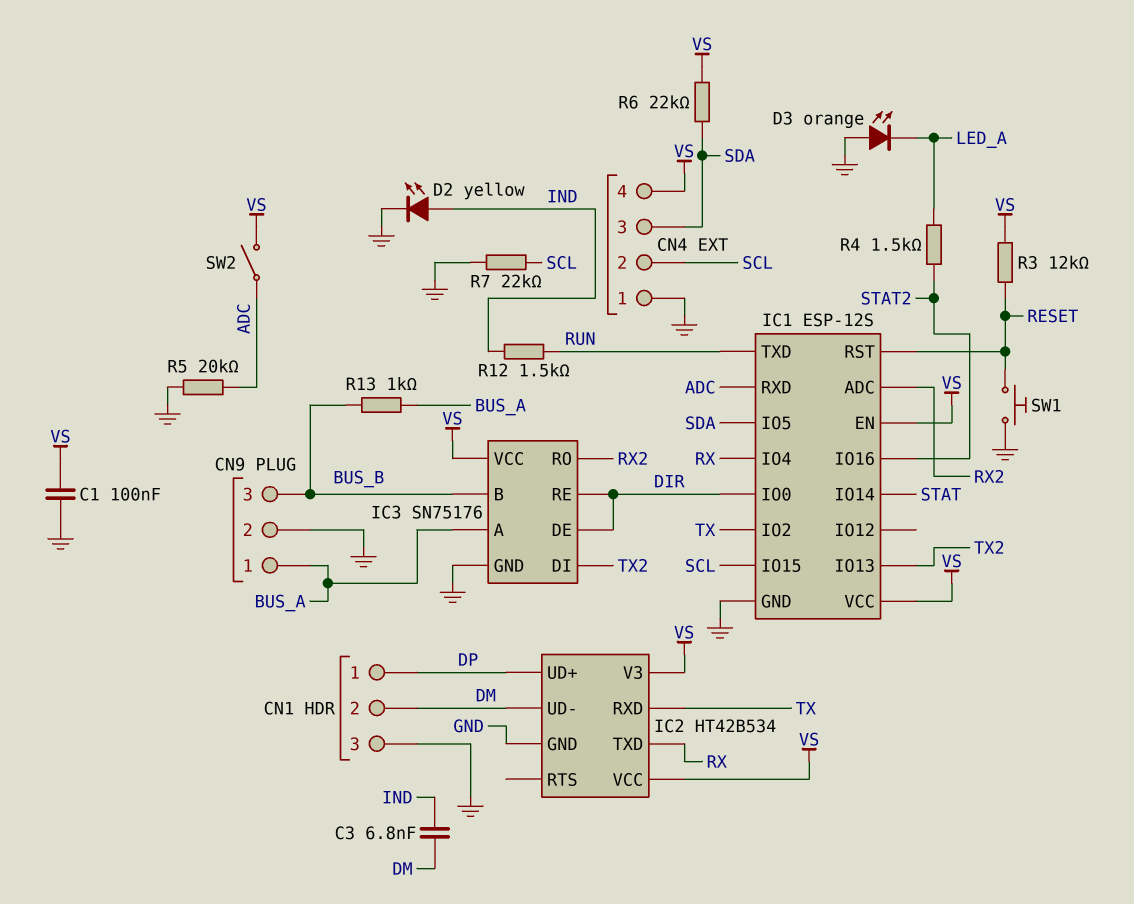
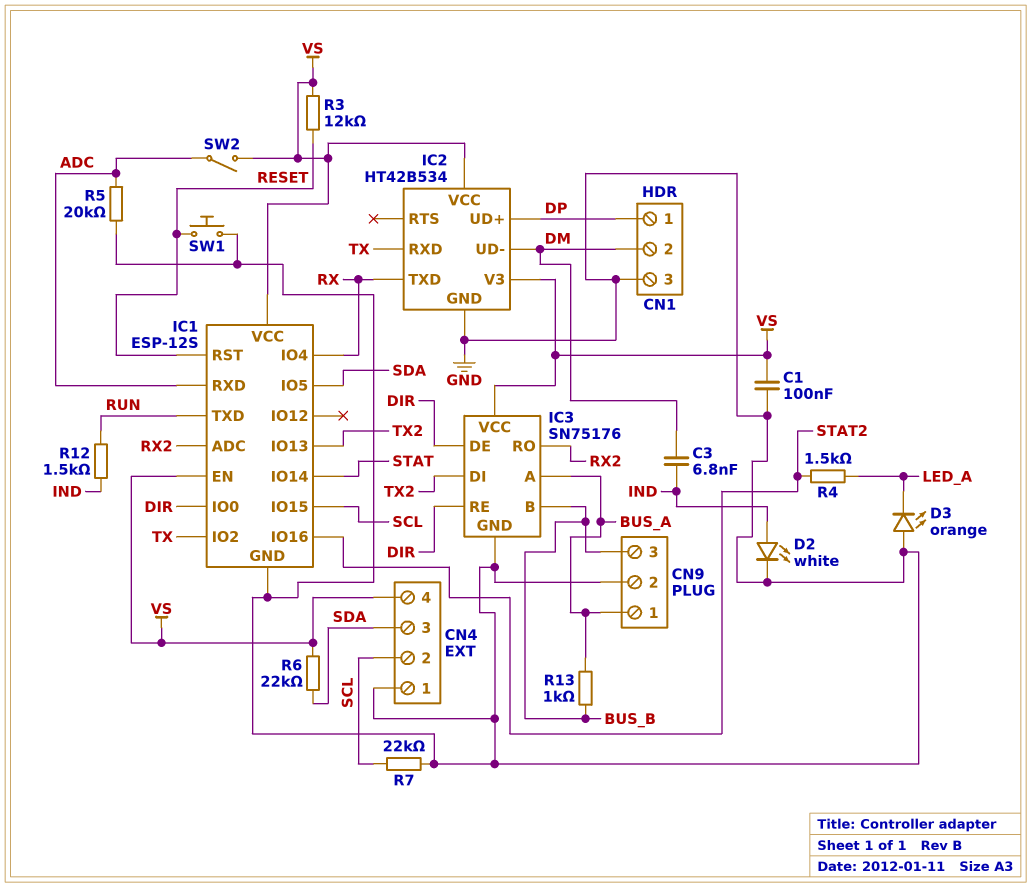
D2: LED yellow (A IND, K GND) -> LED white (A IND, K GND)

